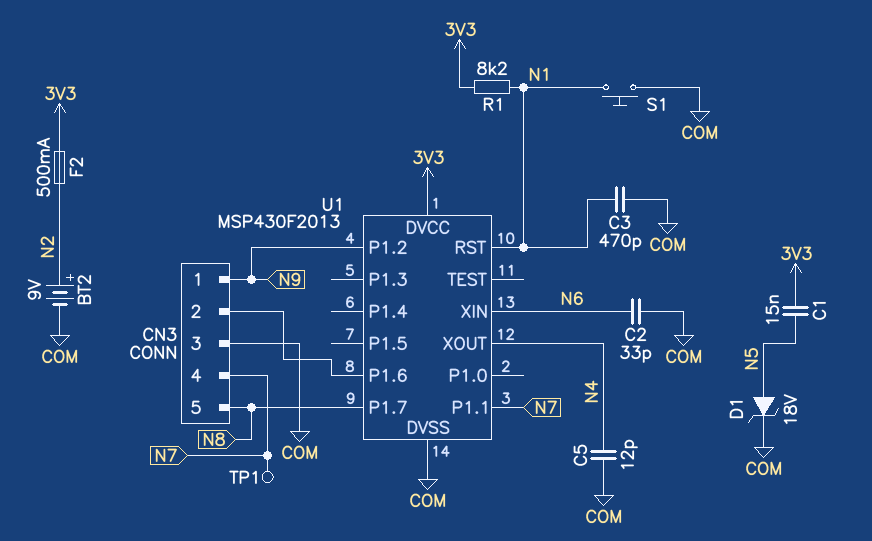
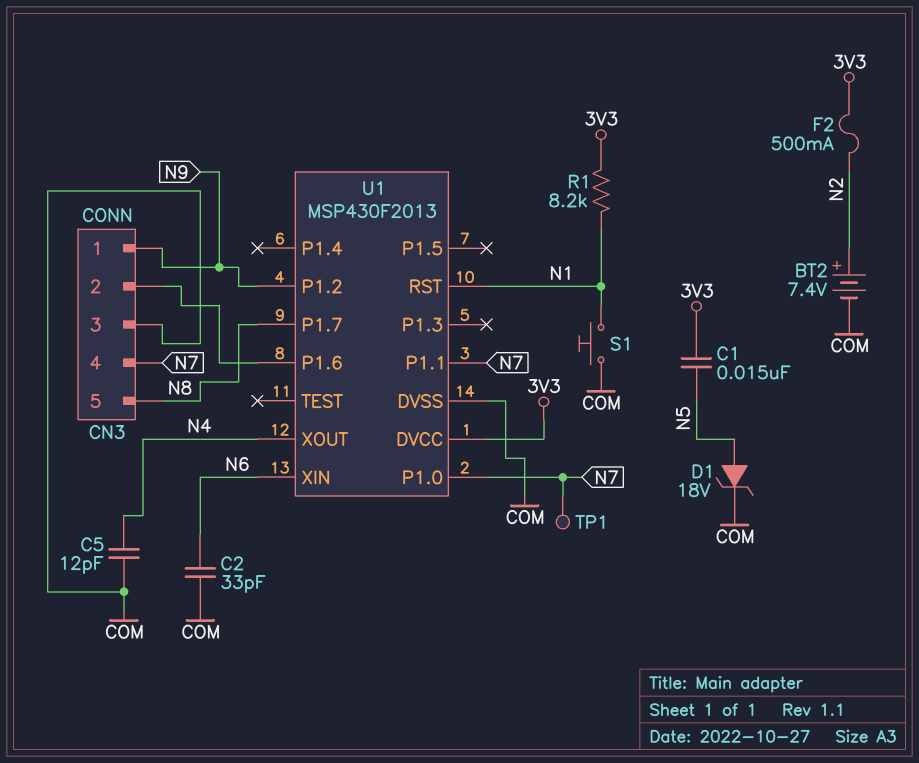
BT2: 9V (plus N2, minus COM) -> 7.4V (plus N2, minus COM)
C3: 470pF (COM, N1) -> none
U1 pin P1.0: none -> N7

